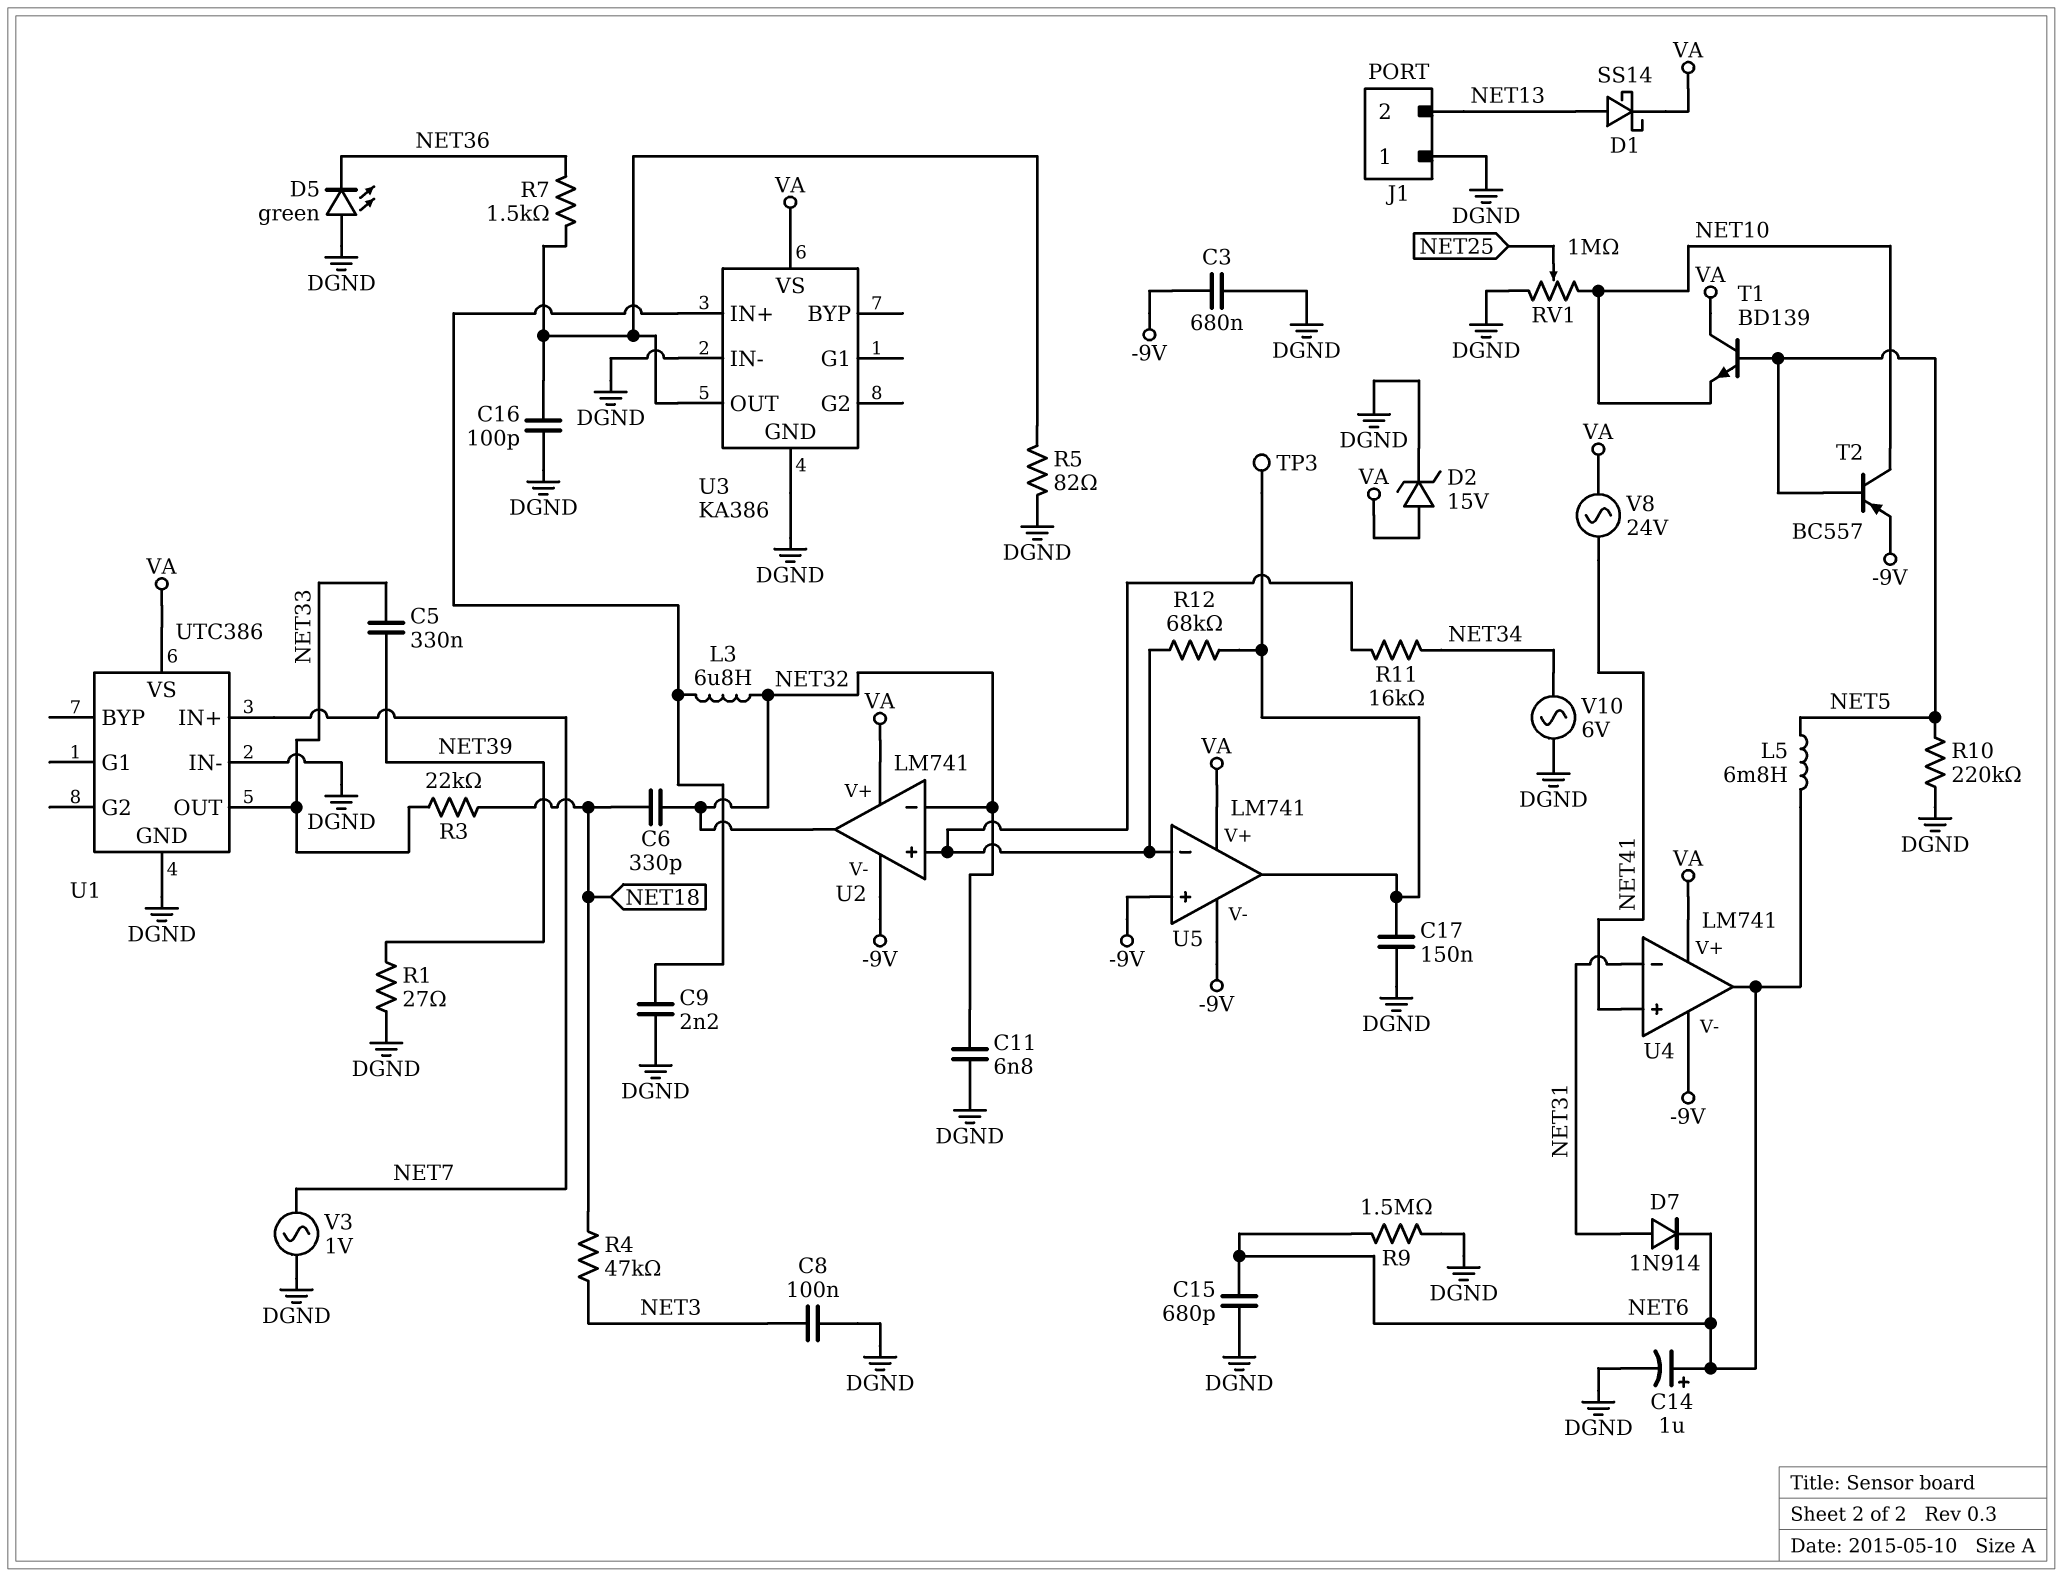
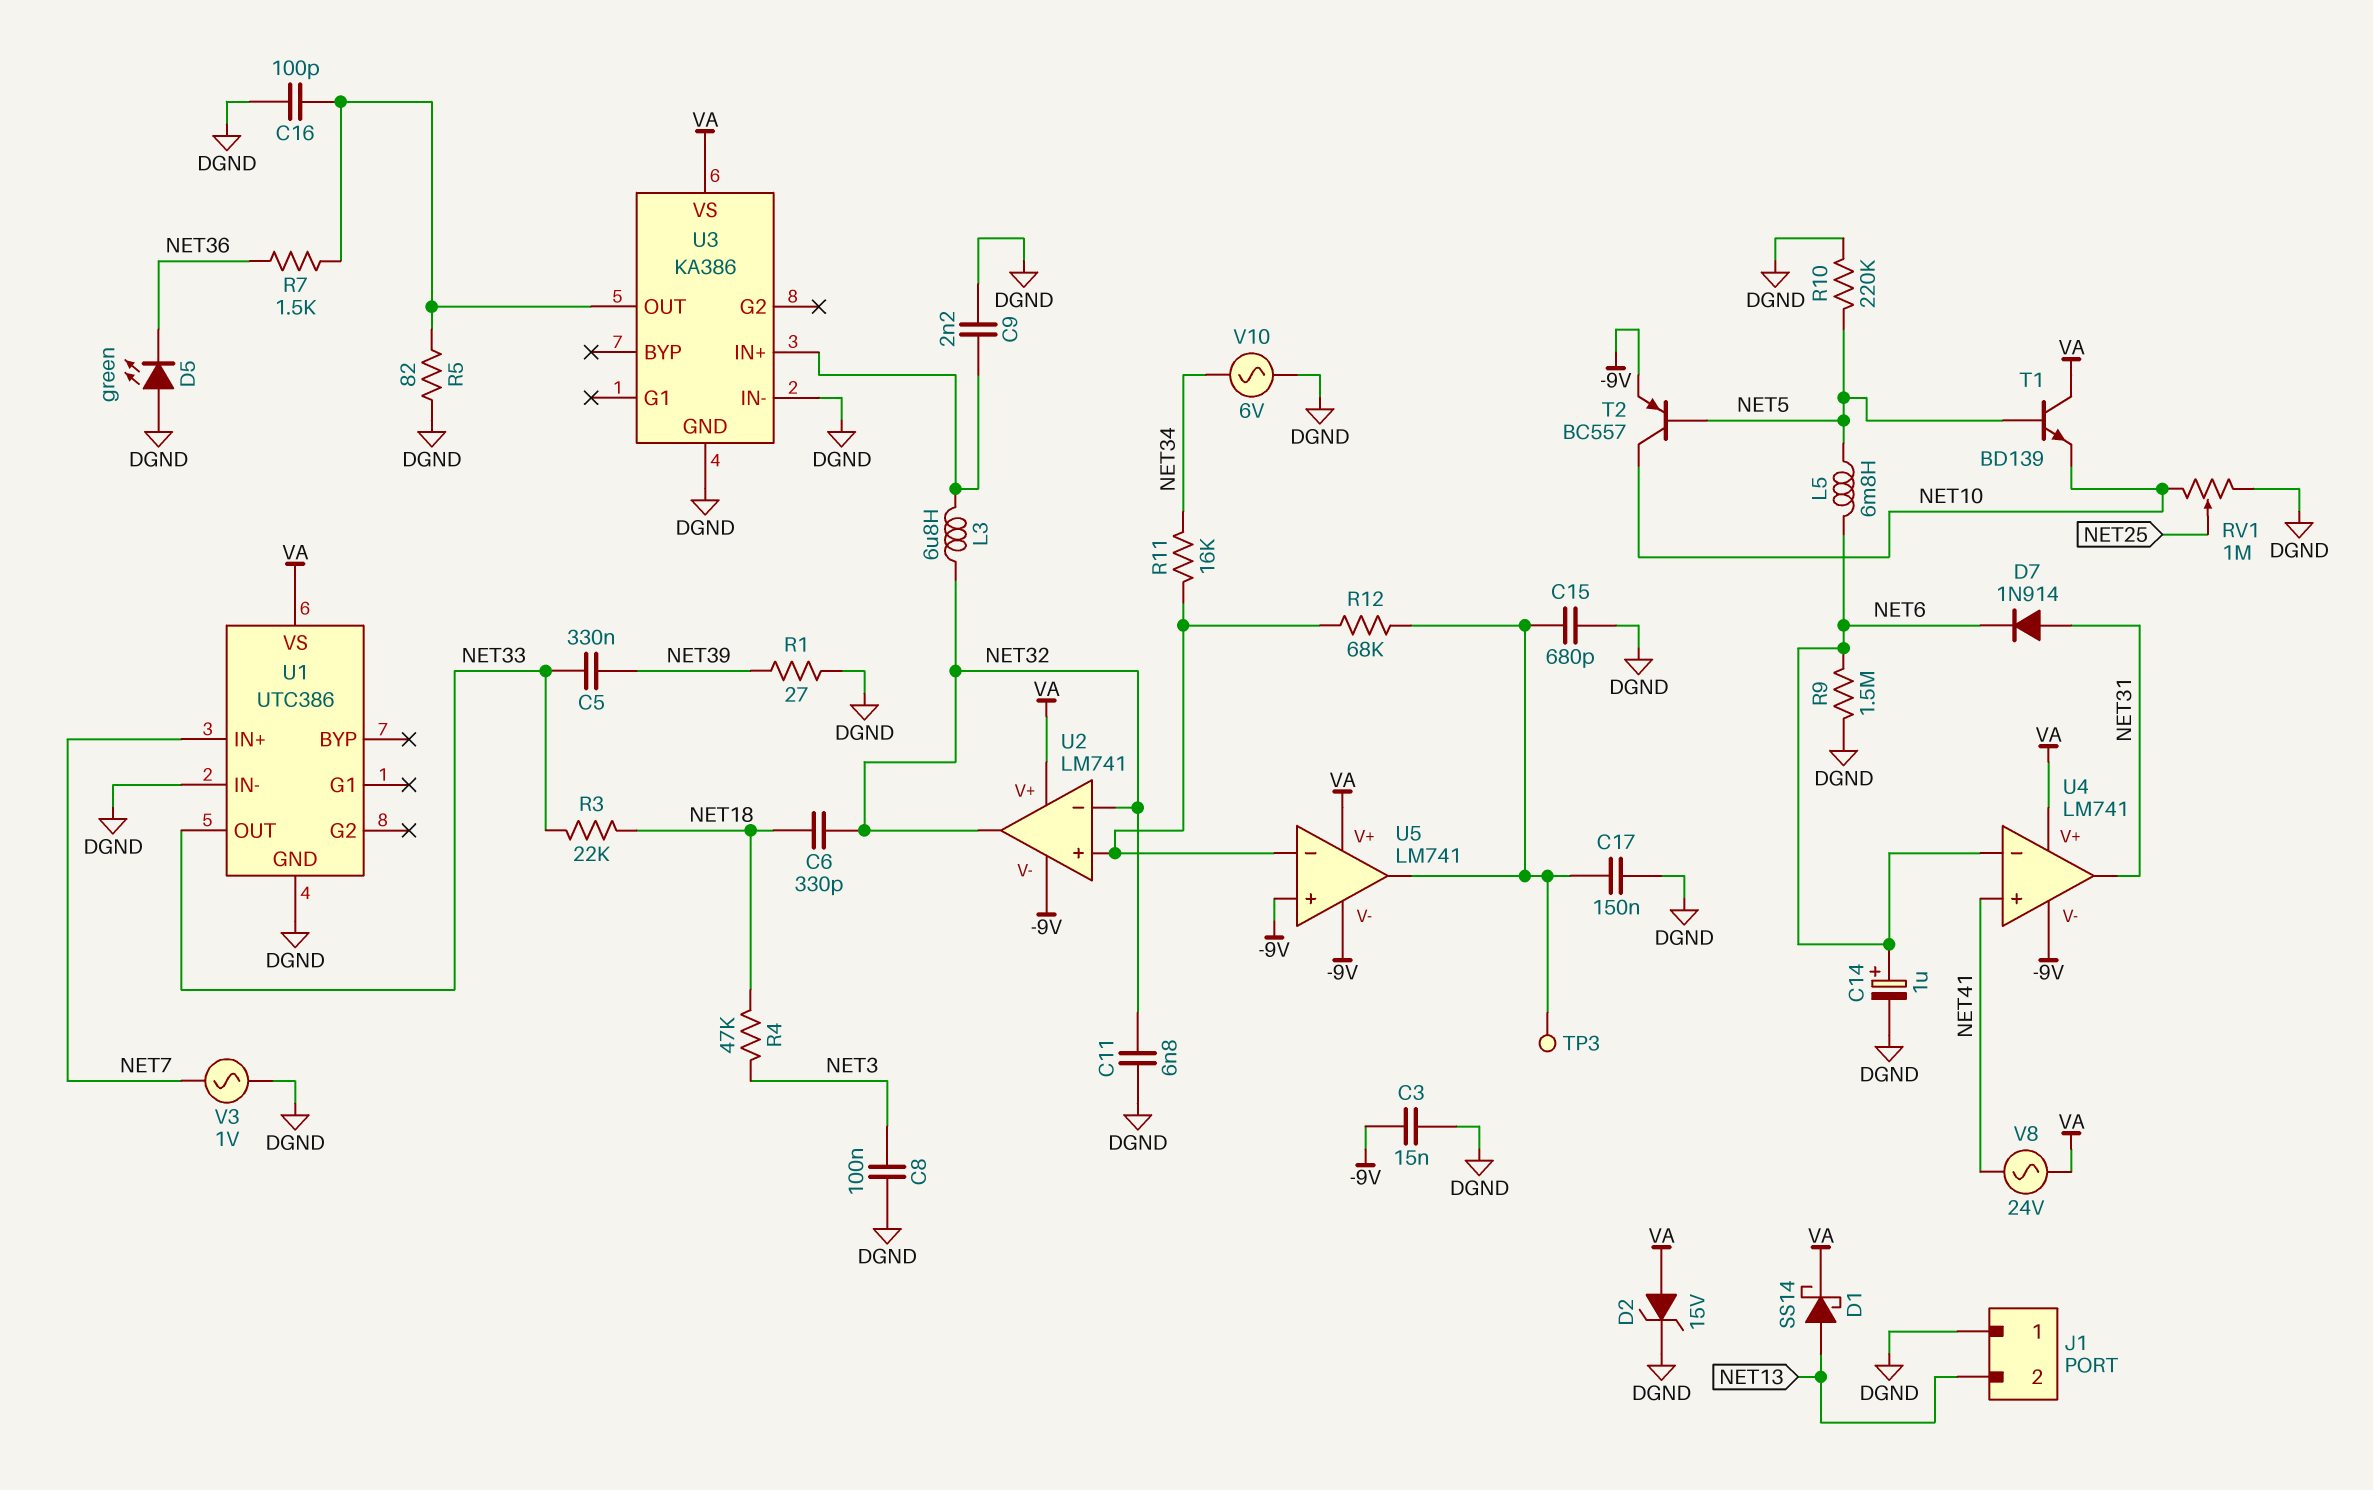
C3: 680nF (-9V, DGND) -> 15nF (-9V, DGND)
C15: 680pF (DGND, NET6) -> 680pF (DGND, U5/out)
U4 pin in-: NET31 -> NET6
U4 pin out: NET6 -> NET31

